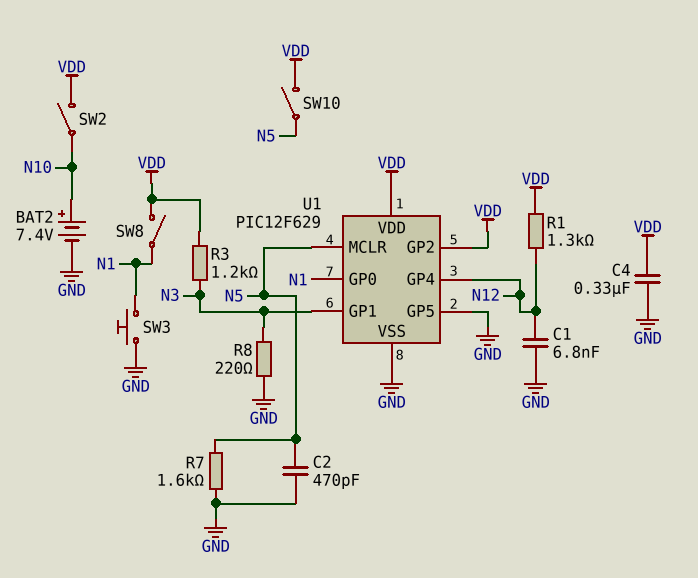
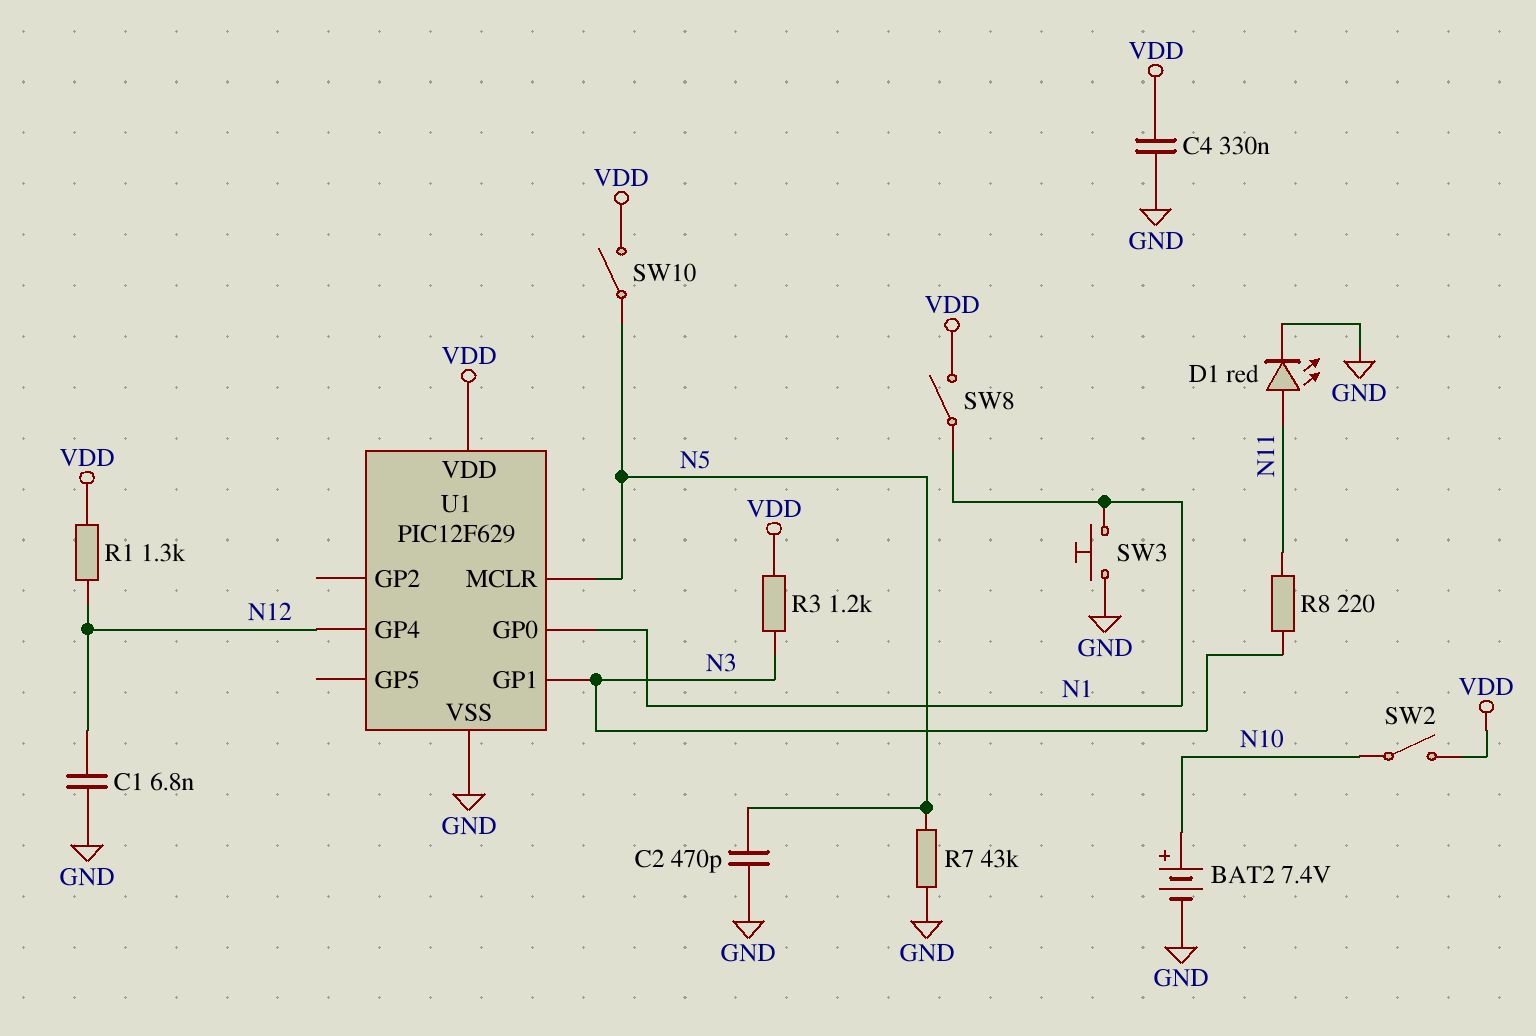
D1: none -> LED red (A N11, K GND)
R7: 1.6k (GND, N5) -> 43k (GND, N5)
R8: 220 (GND, N3) -> 220 (N3, N11)
U1 pin GP2: VDD -> none
U1 pin GP5: GND -> none

